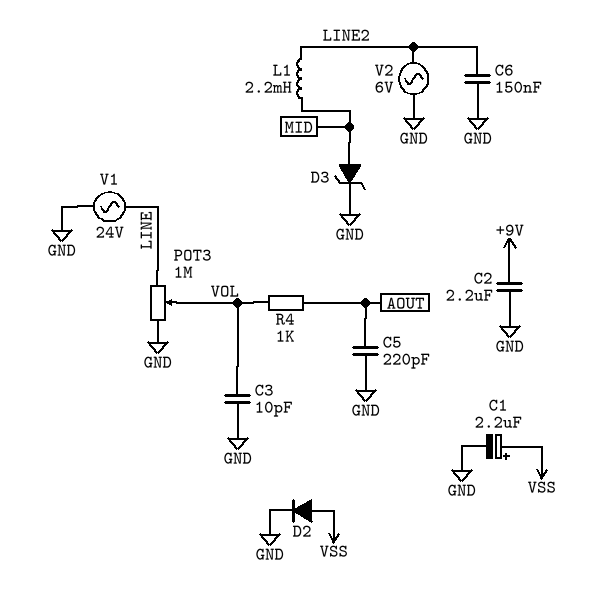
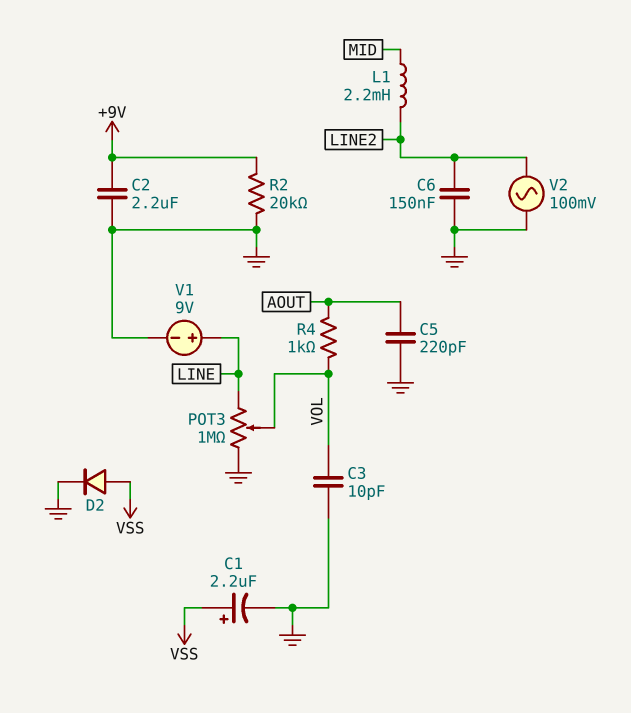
D3: zener (A MID, K GND) -> none
R2: none -> 20k (+9V, GND)
V1: AC 24V (GND, LINE) -> 9V (plus LINE, minus GND)
V2: AC 6V (GND, LINE2) -> AC 100mV (GND, LINE2)

